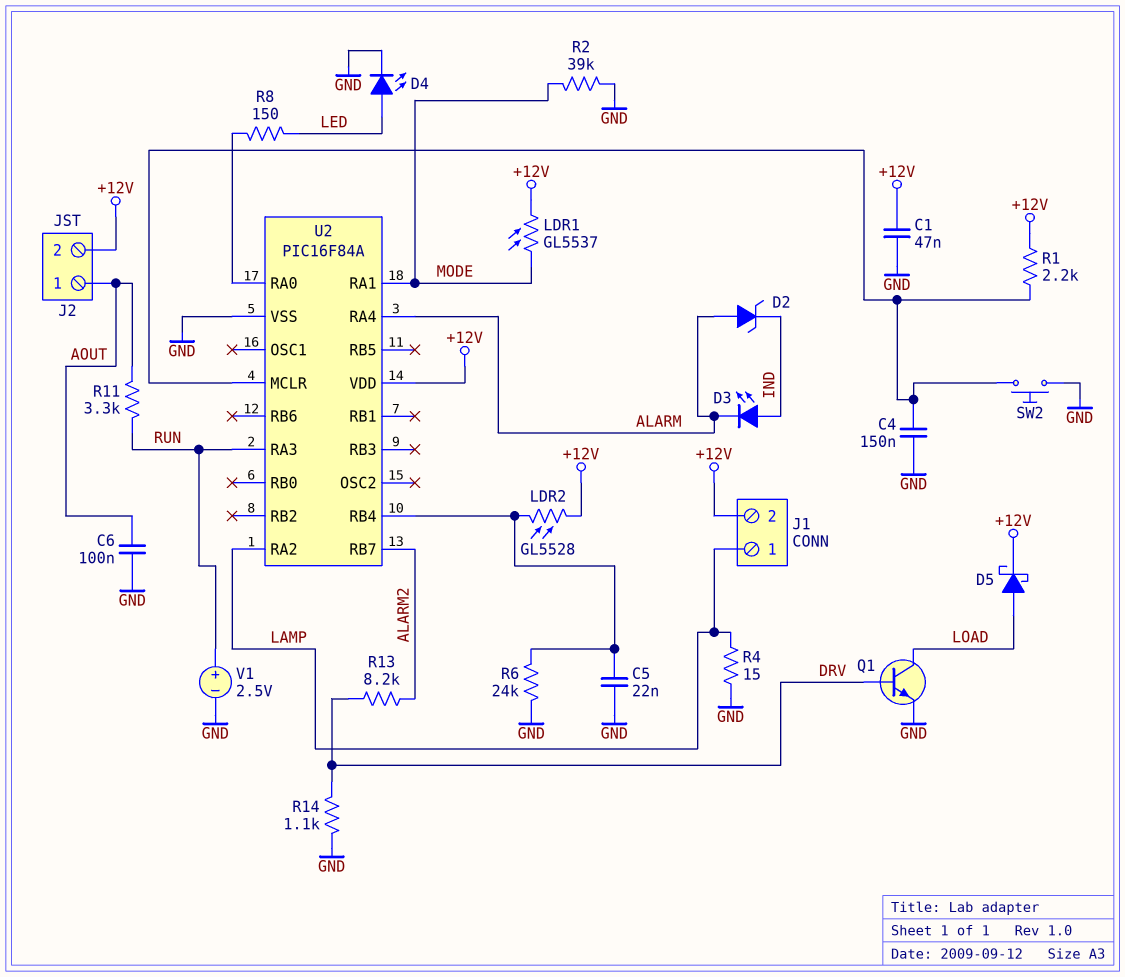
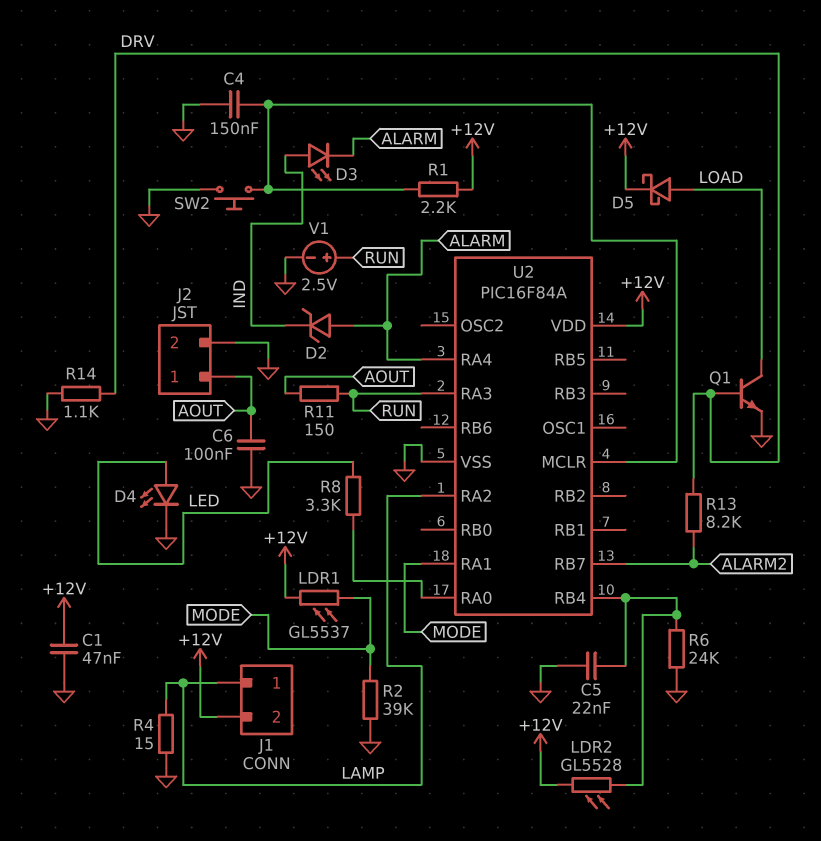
J2 pin 2: +12V -> GND
R8: 150 (LED, U2/RA0) -> 3.3k (LED, U2/RA0)
R11: 3.3k (AOUT, RUN) -> 150 (AOUT, RUN)

